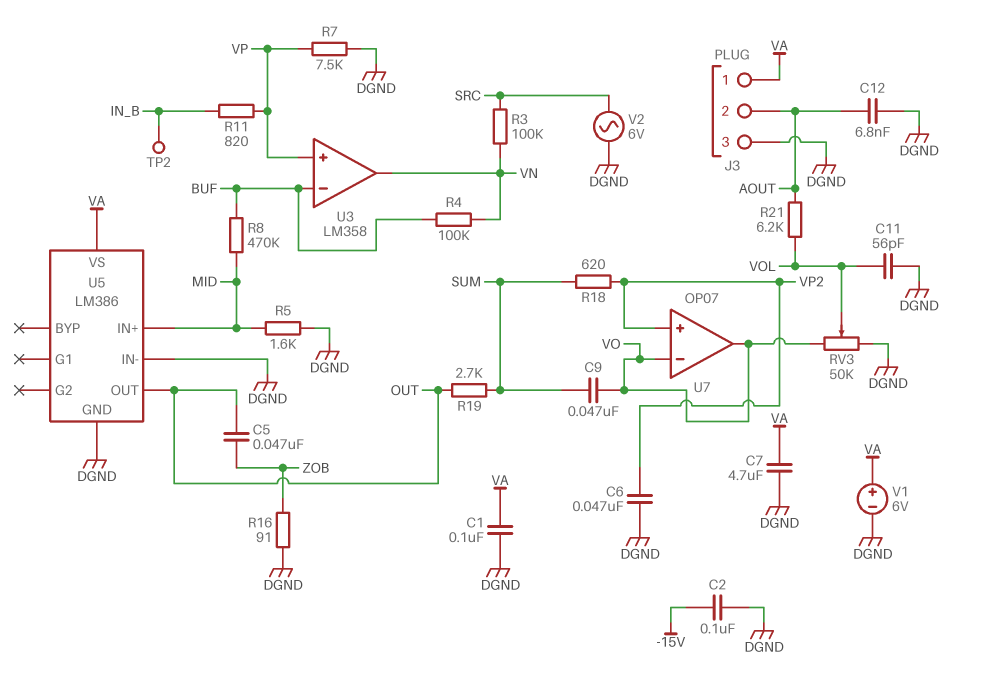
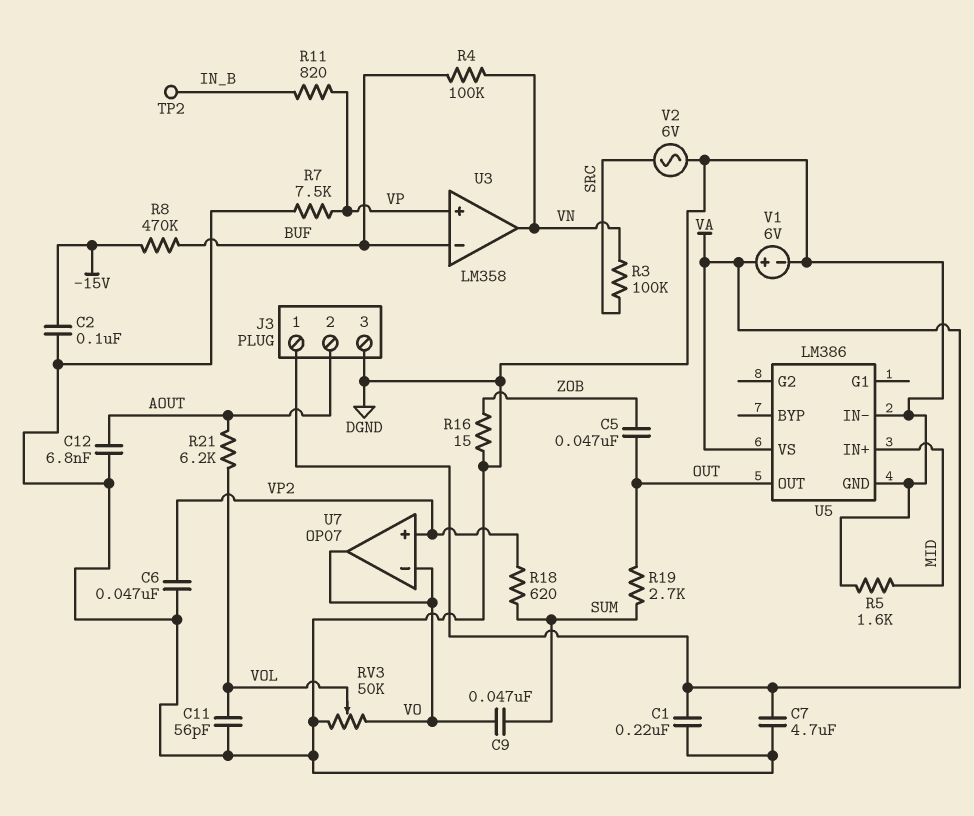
C1: 100nF (DGND, VA) -> 220nF (DGND, VA)
R8: 470k (BUF, MID) -> 470k (-15V, BUF)
R16: 91 (DGND, ZOB) -> 15 (DGND, ZOB)

